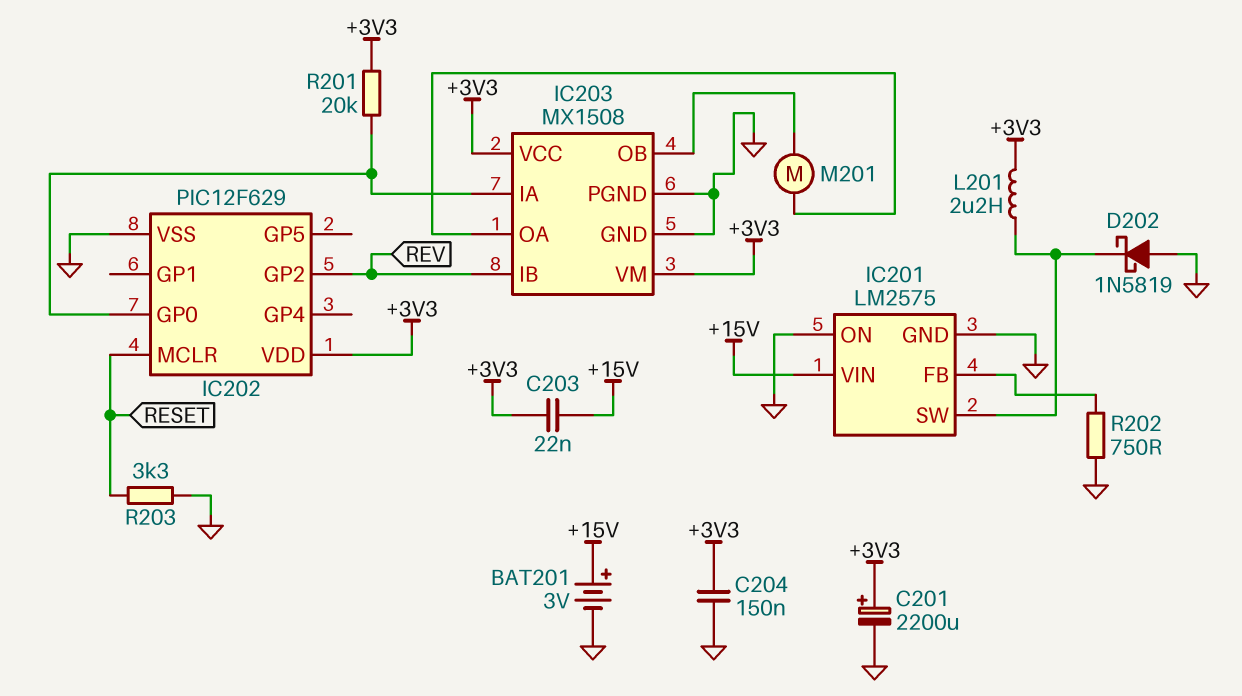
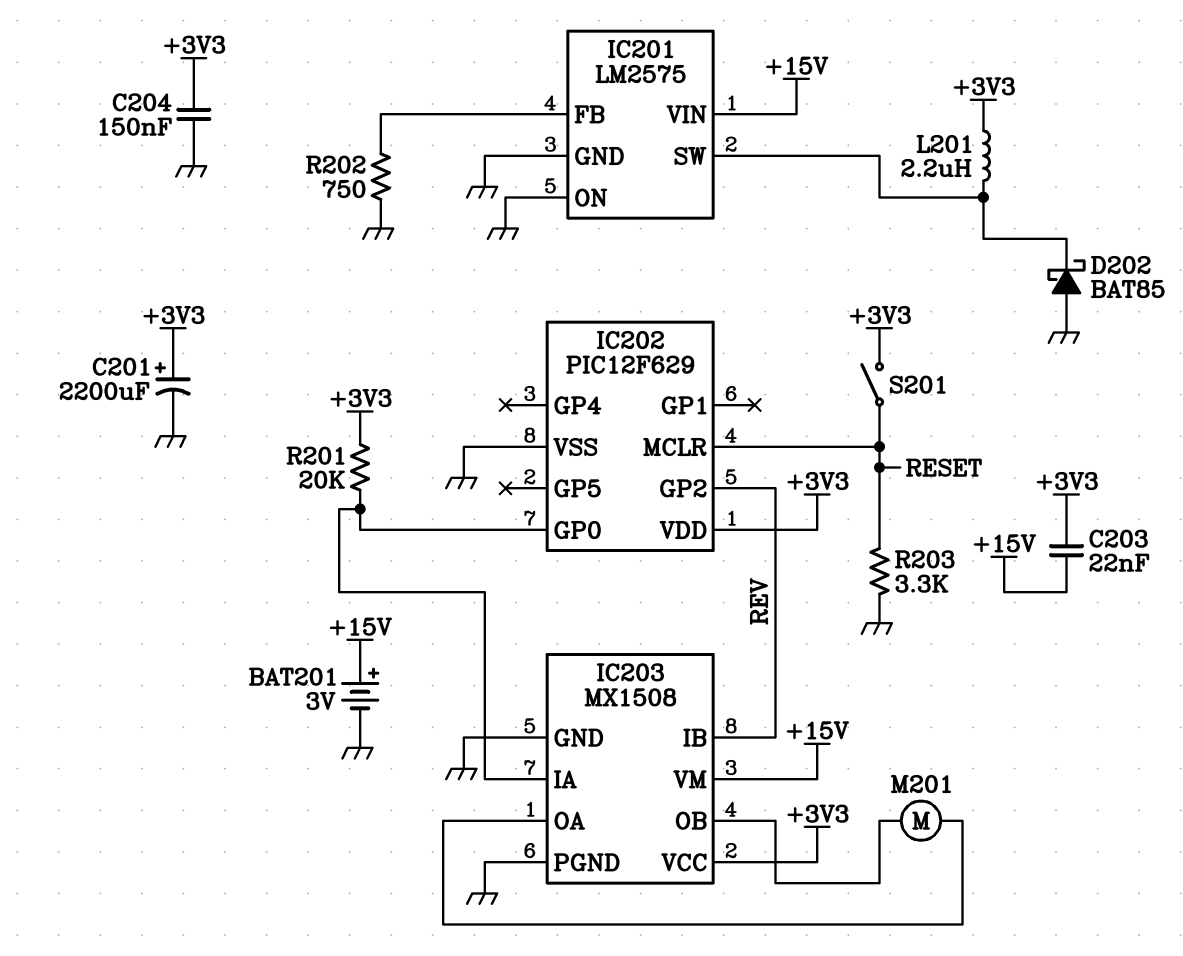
D202: schottky 1N5819 (A GND, K IC201/SW) -> schottky BAT85 (A GND, K IC201/SW)
IC203 pin VM: +3V3 -> +15V
S201: none -> switch (+3V3, RESET)

